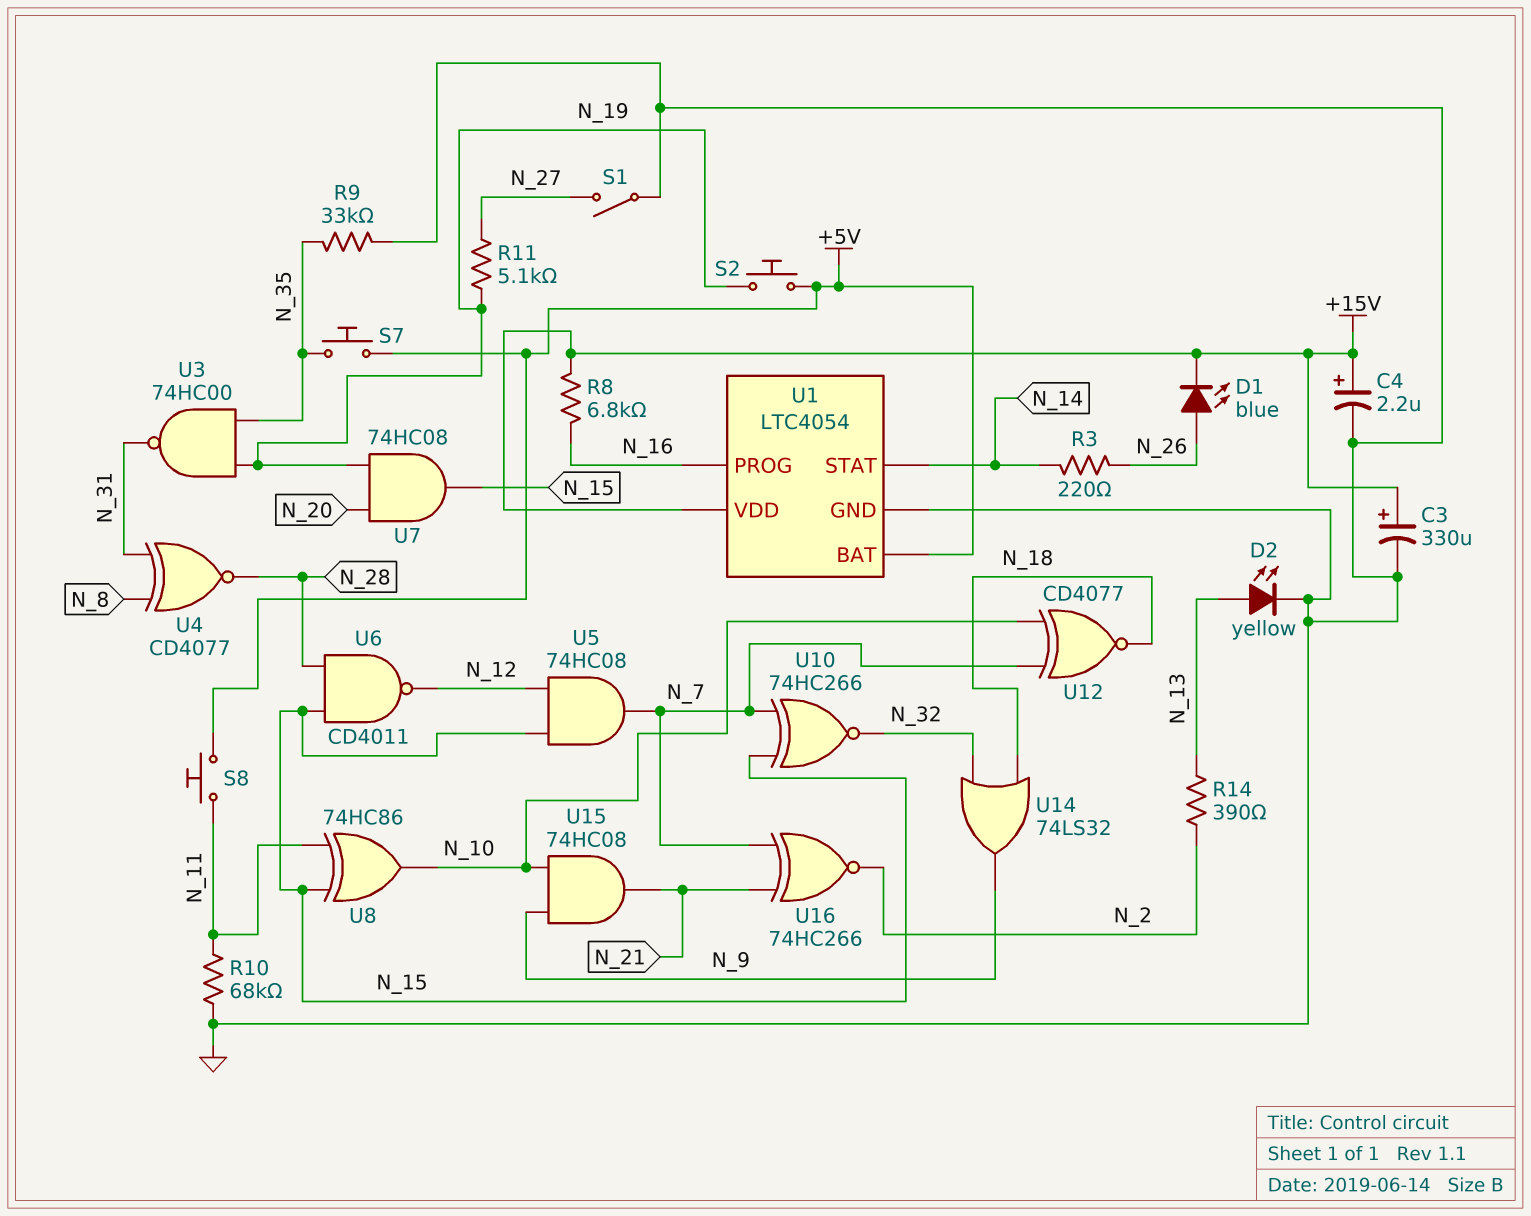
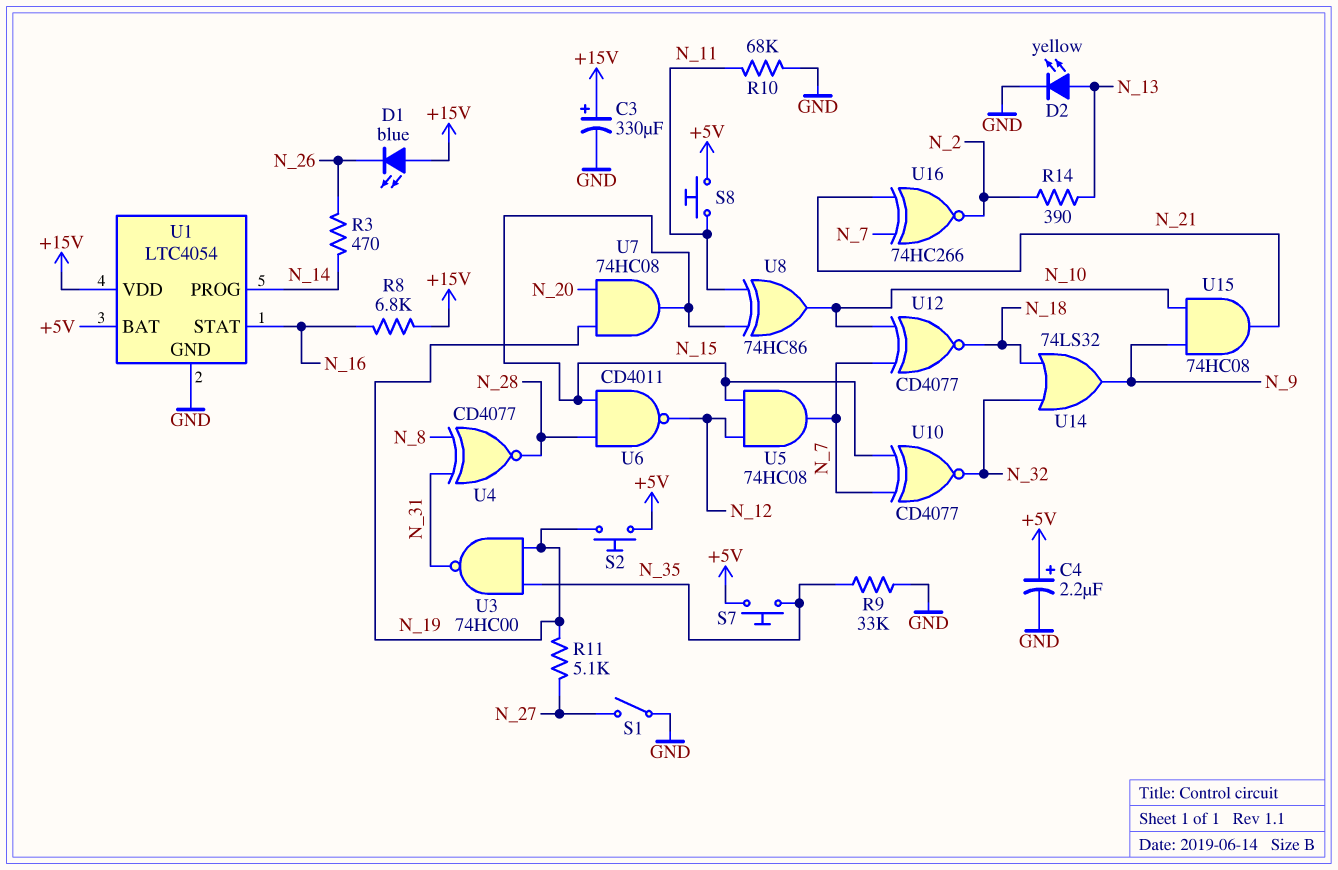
C4: 2.2uF (plus +15V, minus GND) -> 2.2uF (plus +5V, minus GND)
D1: LED blue (A N_26, K +15V) -> LED blue (A +15V, K N_26)
R3: 220 (N_14, N_26) -> 470 (N_14, N_26)
U1 pin PROG: N_16 -> N_14
U1 pin STAT: N_14 -> N_16
U10: XNOR 74HC266 (in N_7, in N_15, out N_32) -> XNOR CD4077 (in N_7, in N_15, out N_32)

